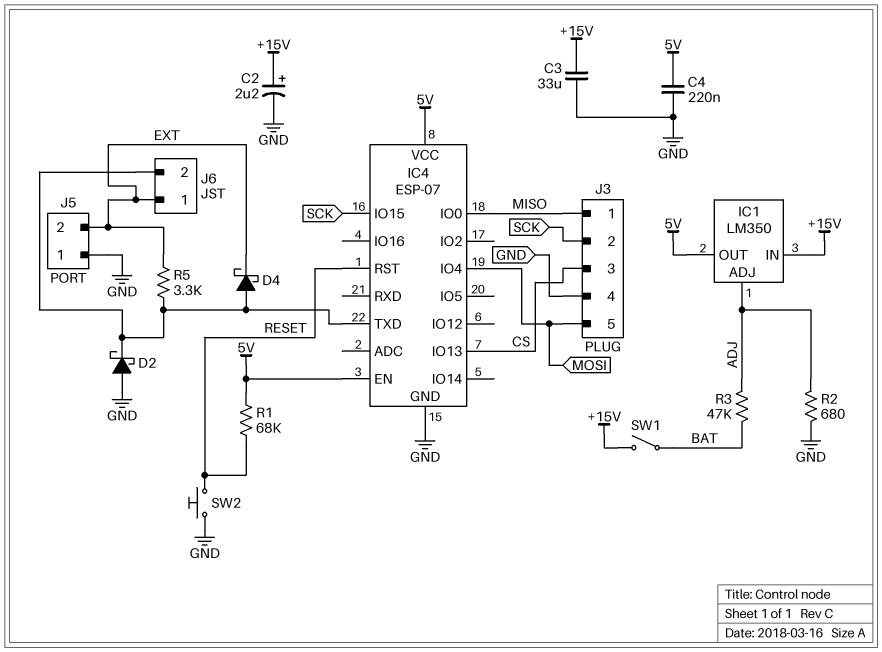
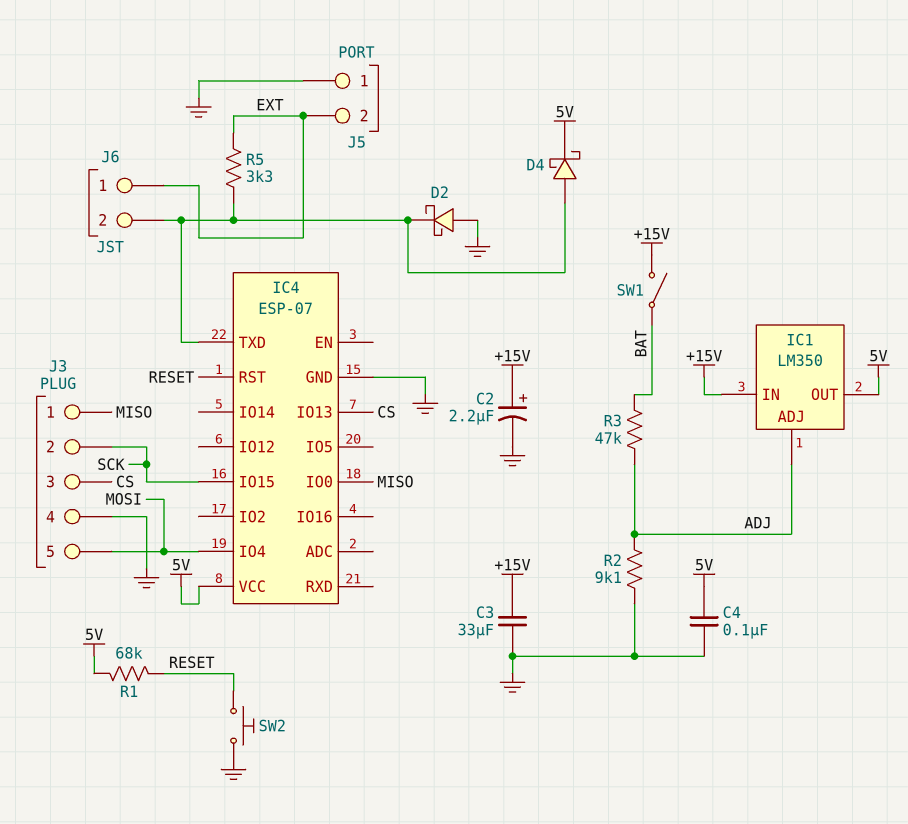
C4: 220nF (5V, GND) -> 100nF (5V, GND)
D4: schottky (A IC4/TXD, K EXT) -> schottky (A IC4/TXD, K 5V)
IC4 pin EN: 5V -> none
R2: 680 (ADJ, GND) -> 9.1k (ADJ, GND)

